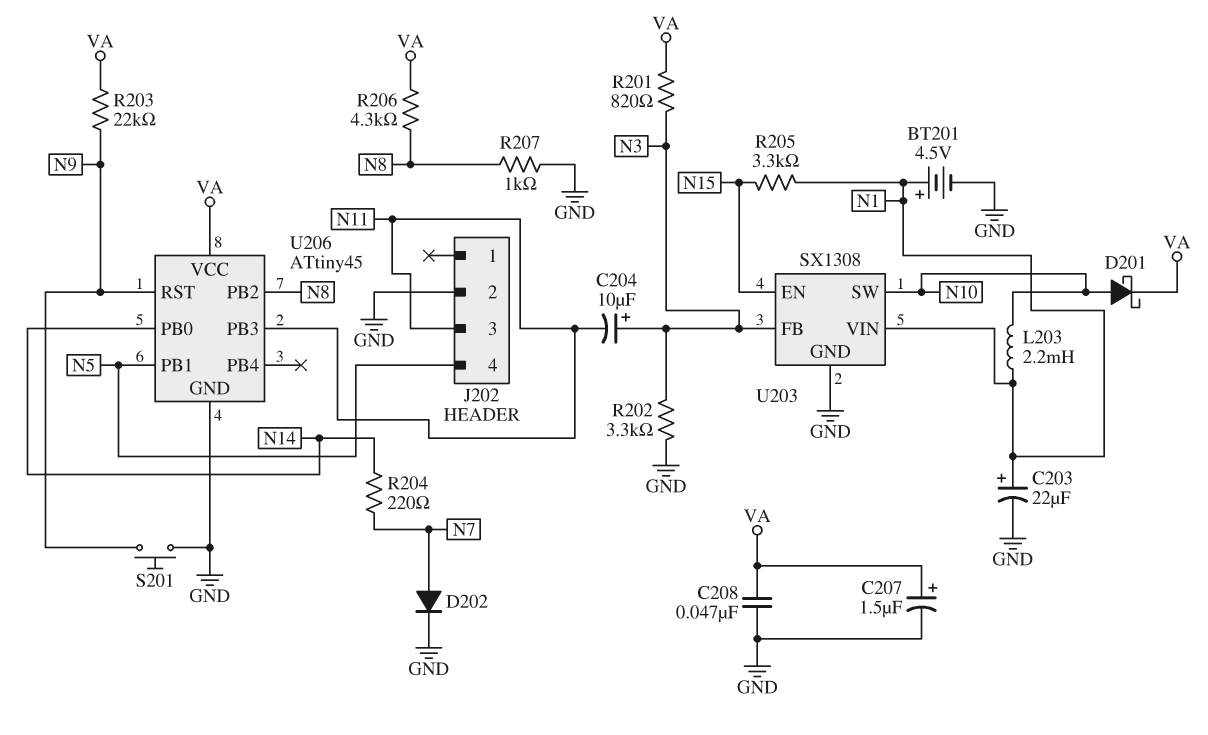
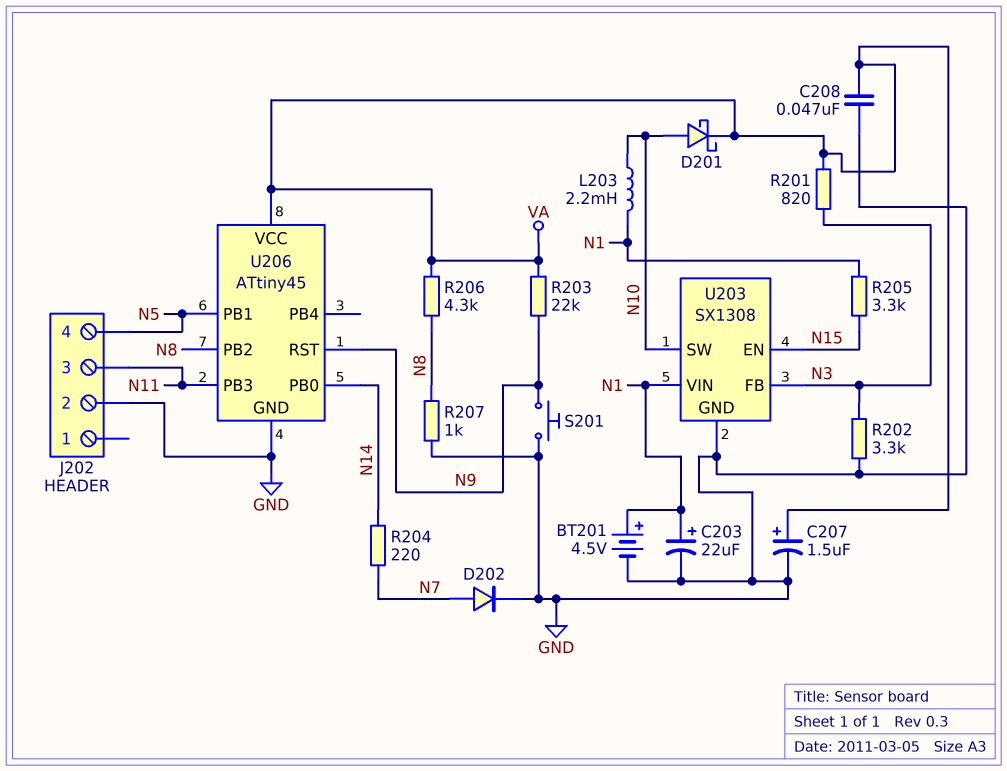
C204: 10uF (plus N3, minus N11) -> none

